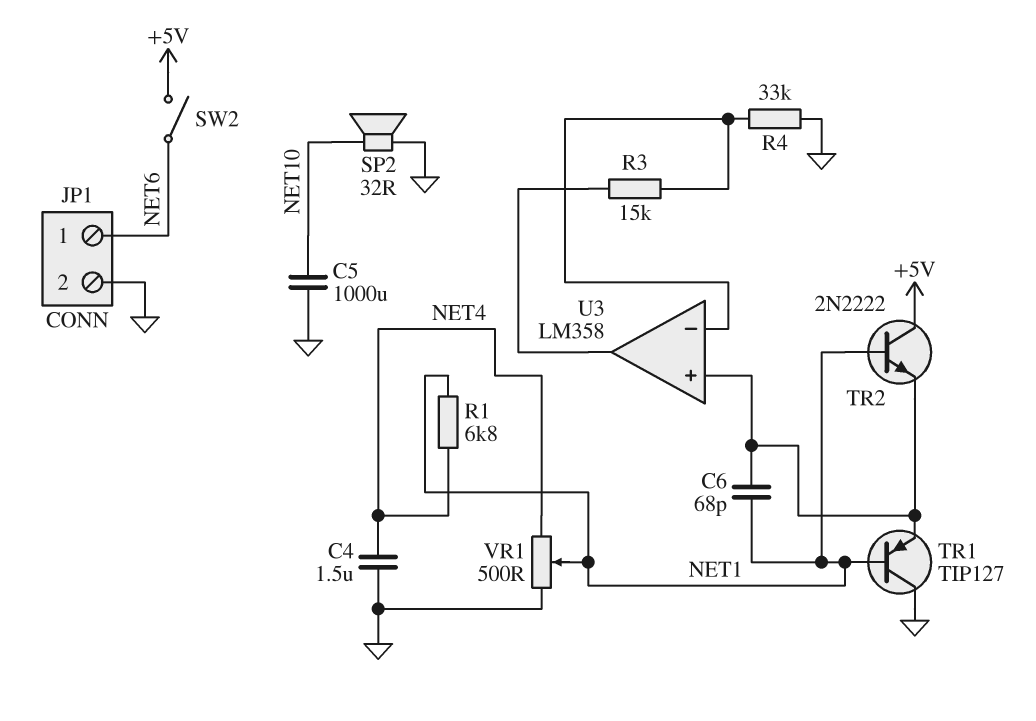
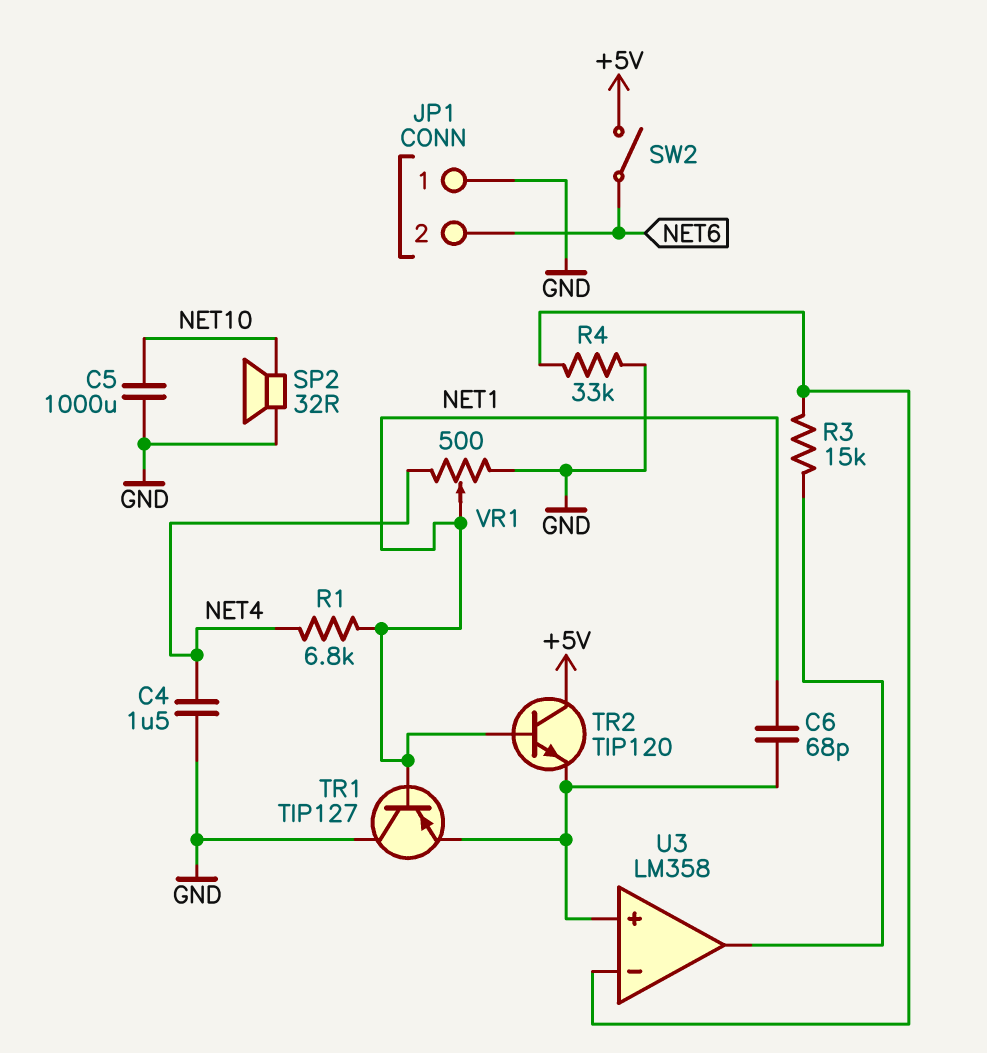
JP1 pin 1: NET6 -> GND
JP1 pin 2: GND -> NET6
TR2: NPN 2N2222 (B NET1, C +5V, E U3/in+) -> NPN TIP120 (B NET1, C +5V, E U3/in+)

